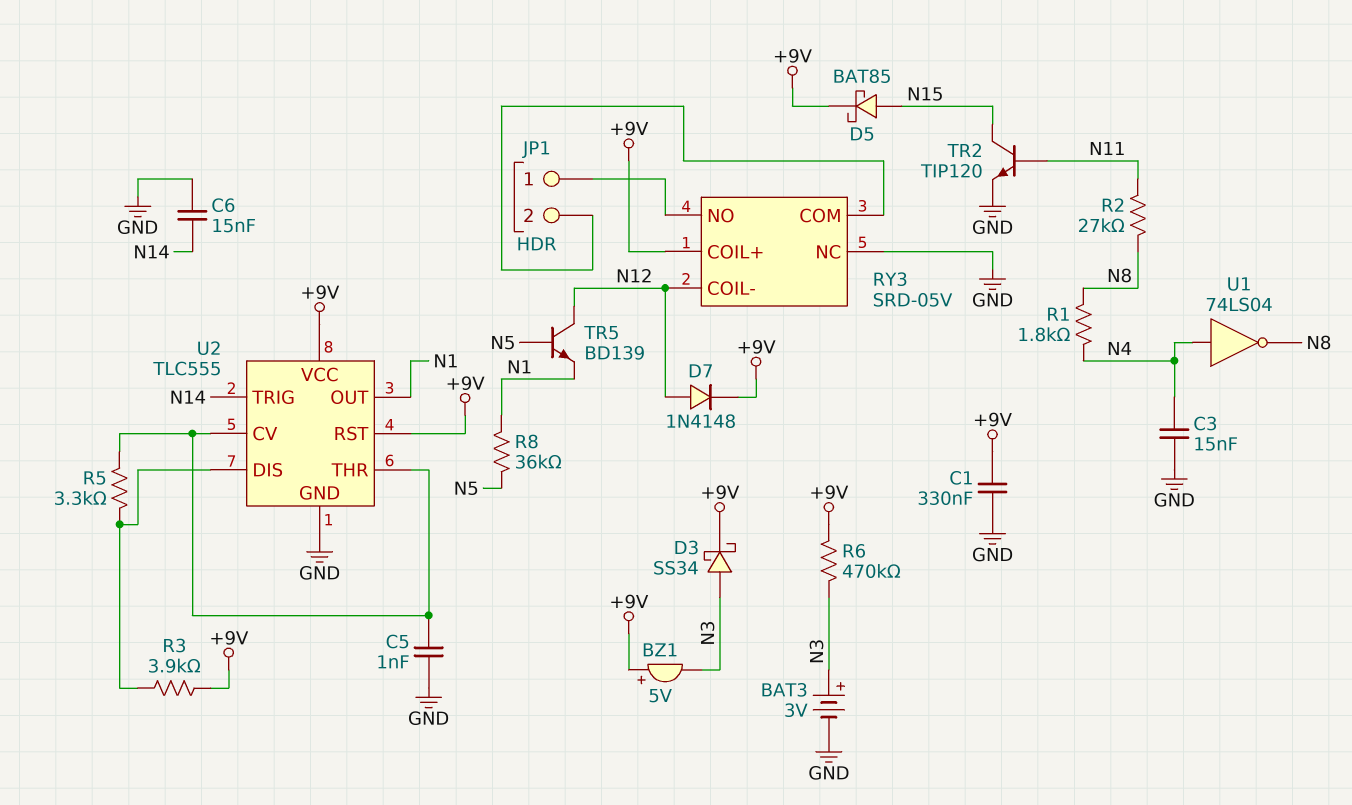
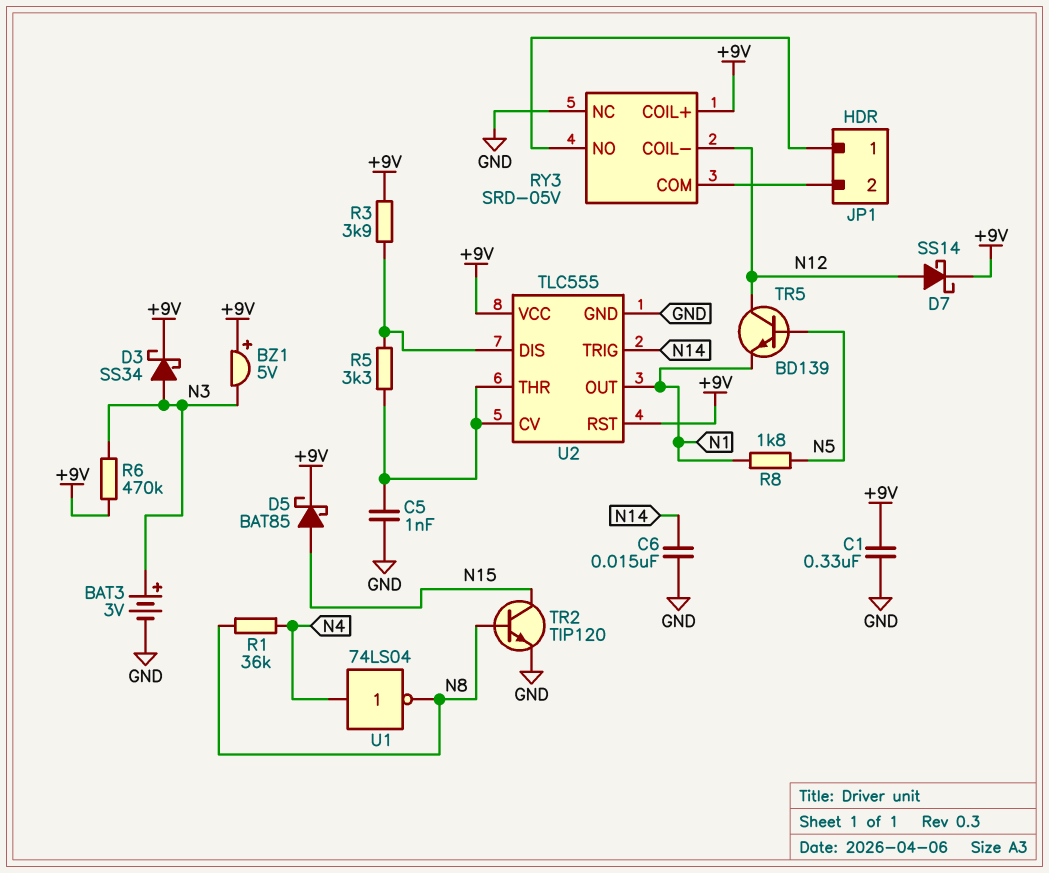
C3: 15nF (GND, N4) -> none
D7: diode 1N4148 (A N12, K +9V) -> schottky SS14 (A N12, K +9V)
R1: 1.8k (N4, N8) -> 36k (N4, N8)
R2: 27k (N8, N11) -> none
R8: 36k (N1, N5) -> 1.8k (N1, N5)
TR2: NPN TIP120 (B N11, C N15, E GND) -> NPN TIP120 (B N8, C N15, E GND)

